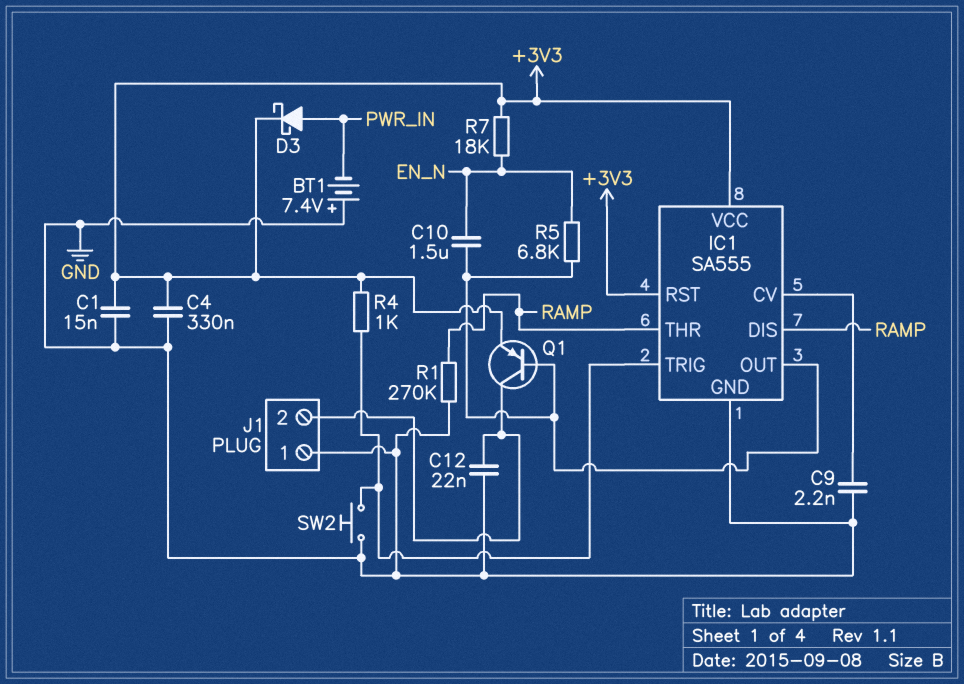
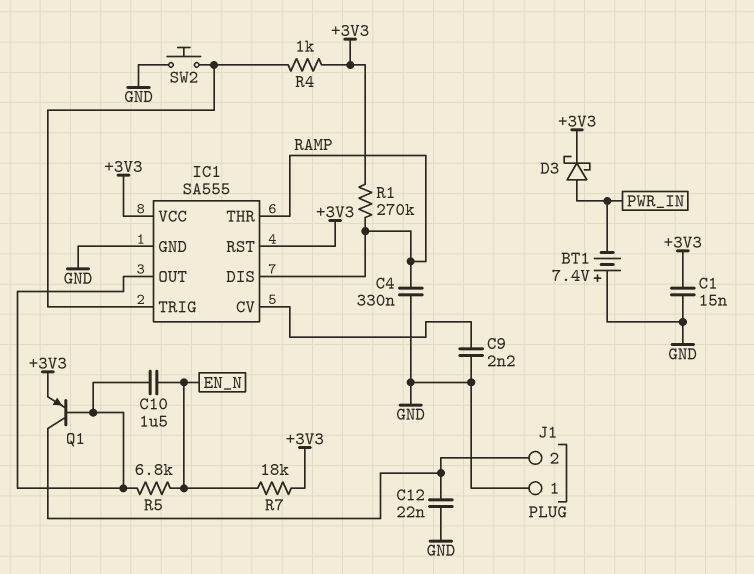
C4: 330nF (+3V3, GND) -> 330nF (GND, RAMP)
R1: 270k (GND, RAMP) -> 270k (+3V3, RAMP)

